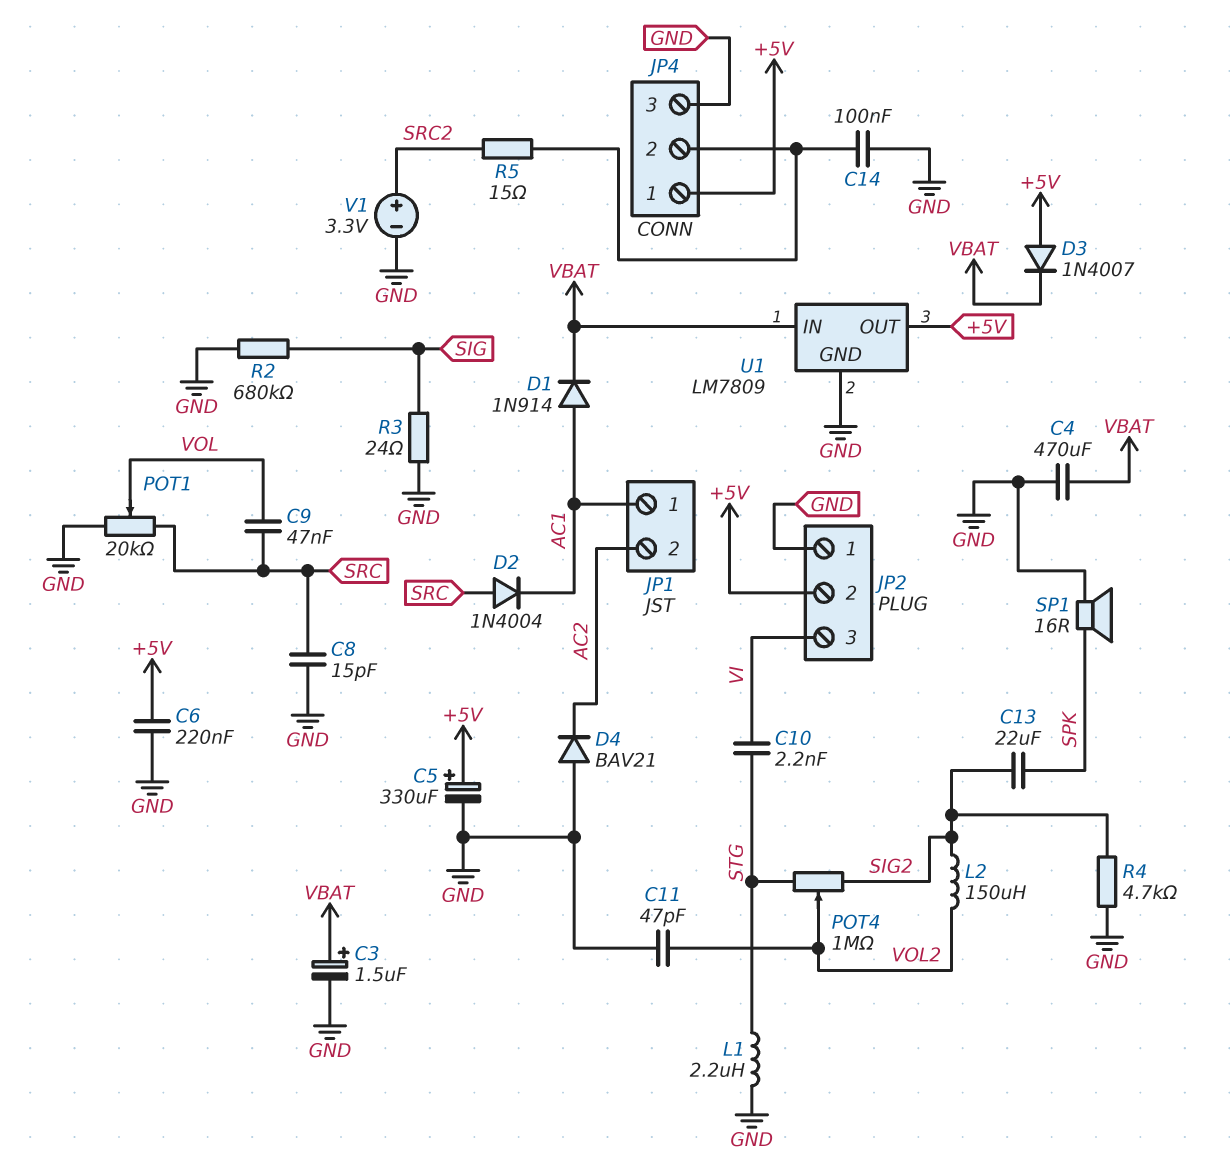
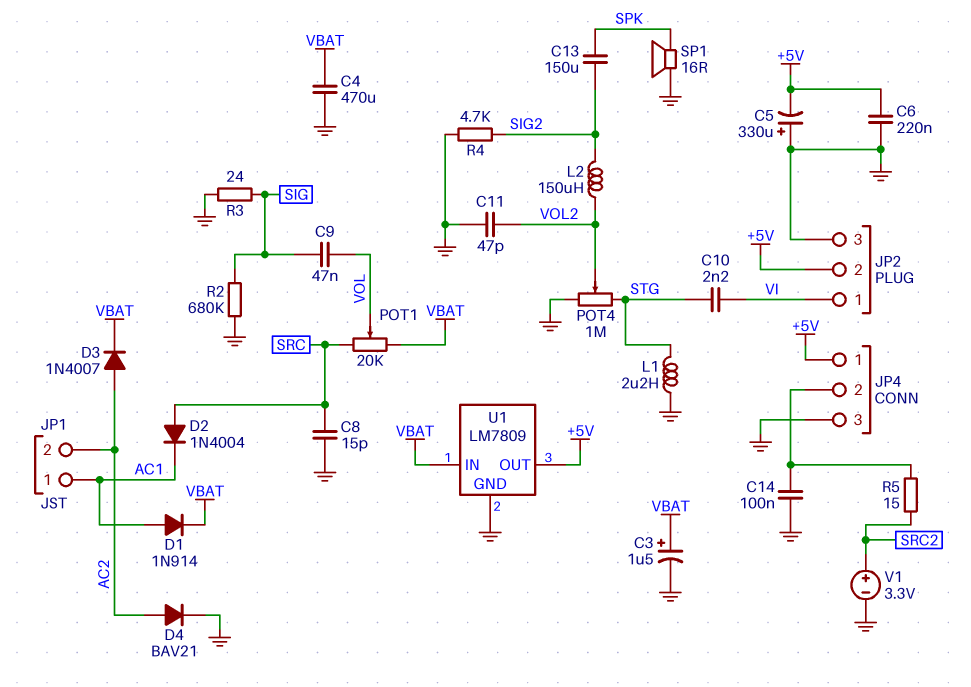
C5: 330uF (plus +5V, minus GND) -> 330uF (plus GND, minus +5V)
C9: 47nF (SRC, VOL) -> 47nF (SIG, VOL)
C13: 22uF (SIG2, SPK) -> 150uF (SIG2, SPK)
D3: diode 1N4007 (A +5V, K VBAT) -> diode 1N4007 (A AC2, K VBAT)
D4: diode BAV21 (A GND, K AC2) -> diode BAV21 (A AC2, K GND)
JP2 pin 1: GND -> VI
JP2 pin 3: VI -> GND
POT1: 20k (GND, SRC, wiper VOL) -> 20k (SRC, VBAT, wiper VOL)
POT4: 1M (SIG2, STG, wiper VOL2) -> 1M (GND, STG, wiper VOL2)

